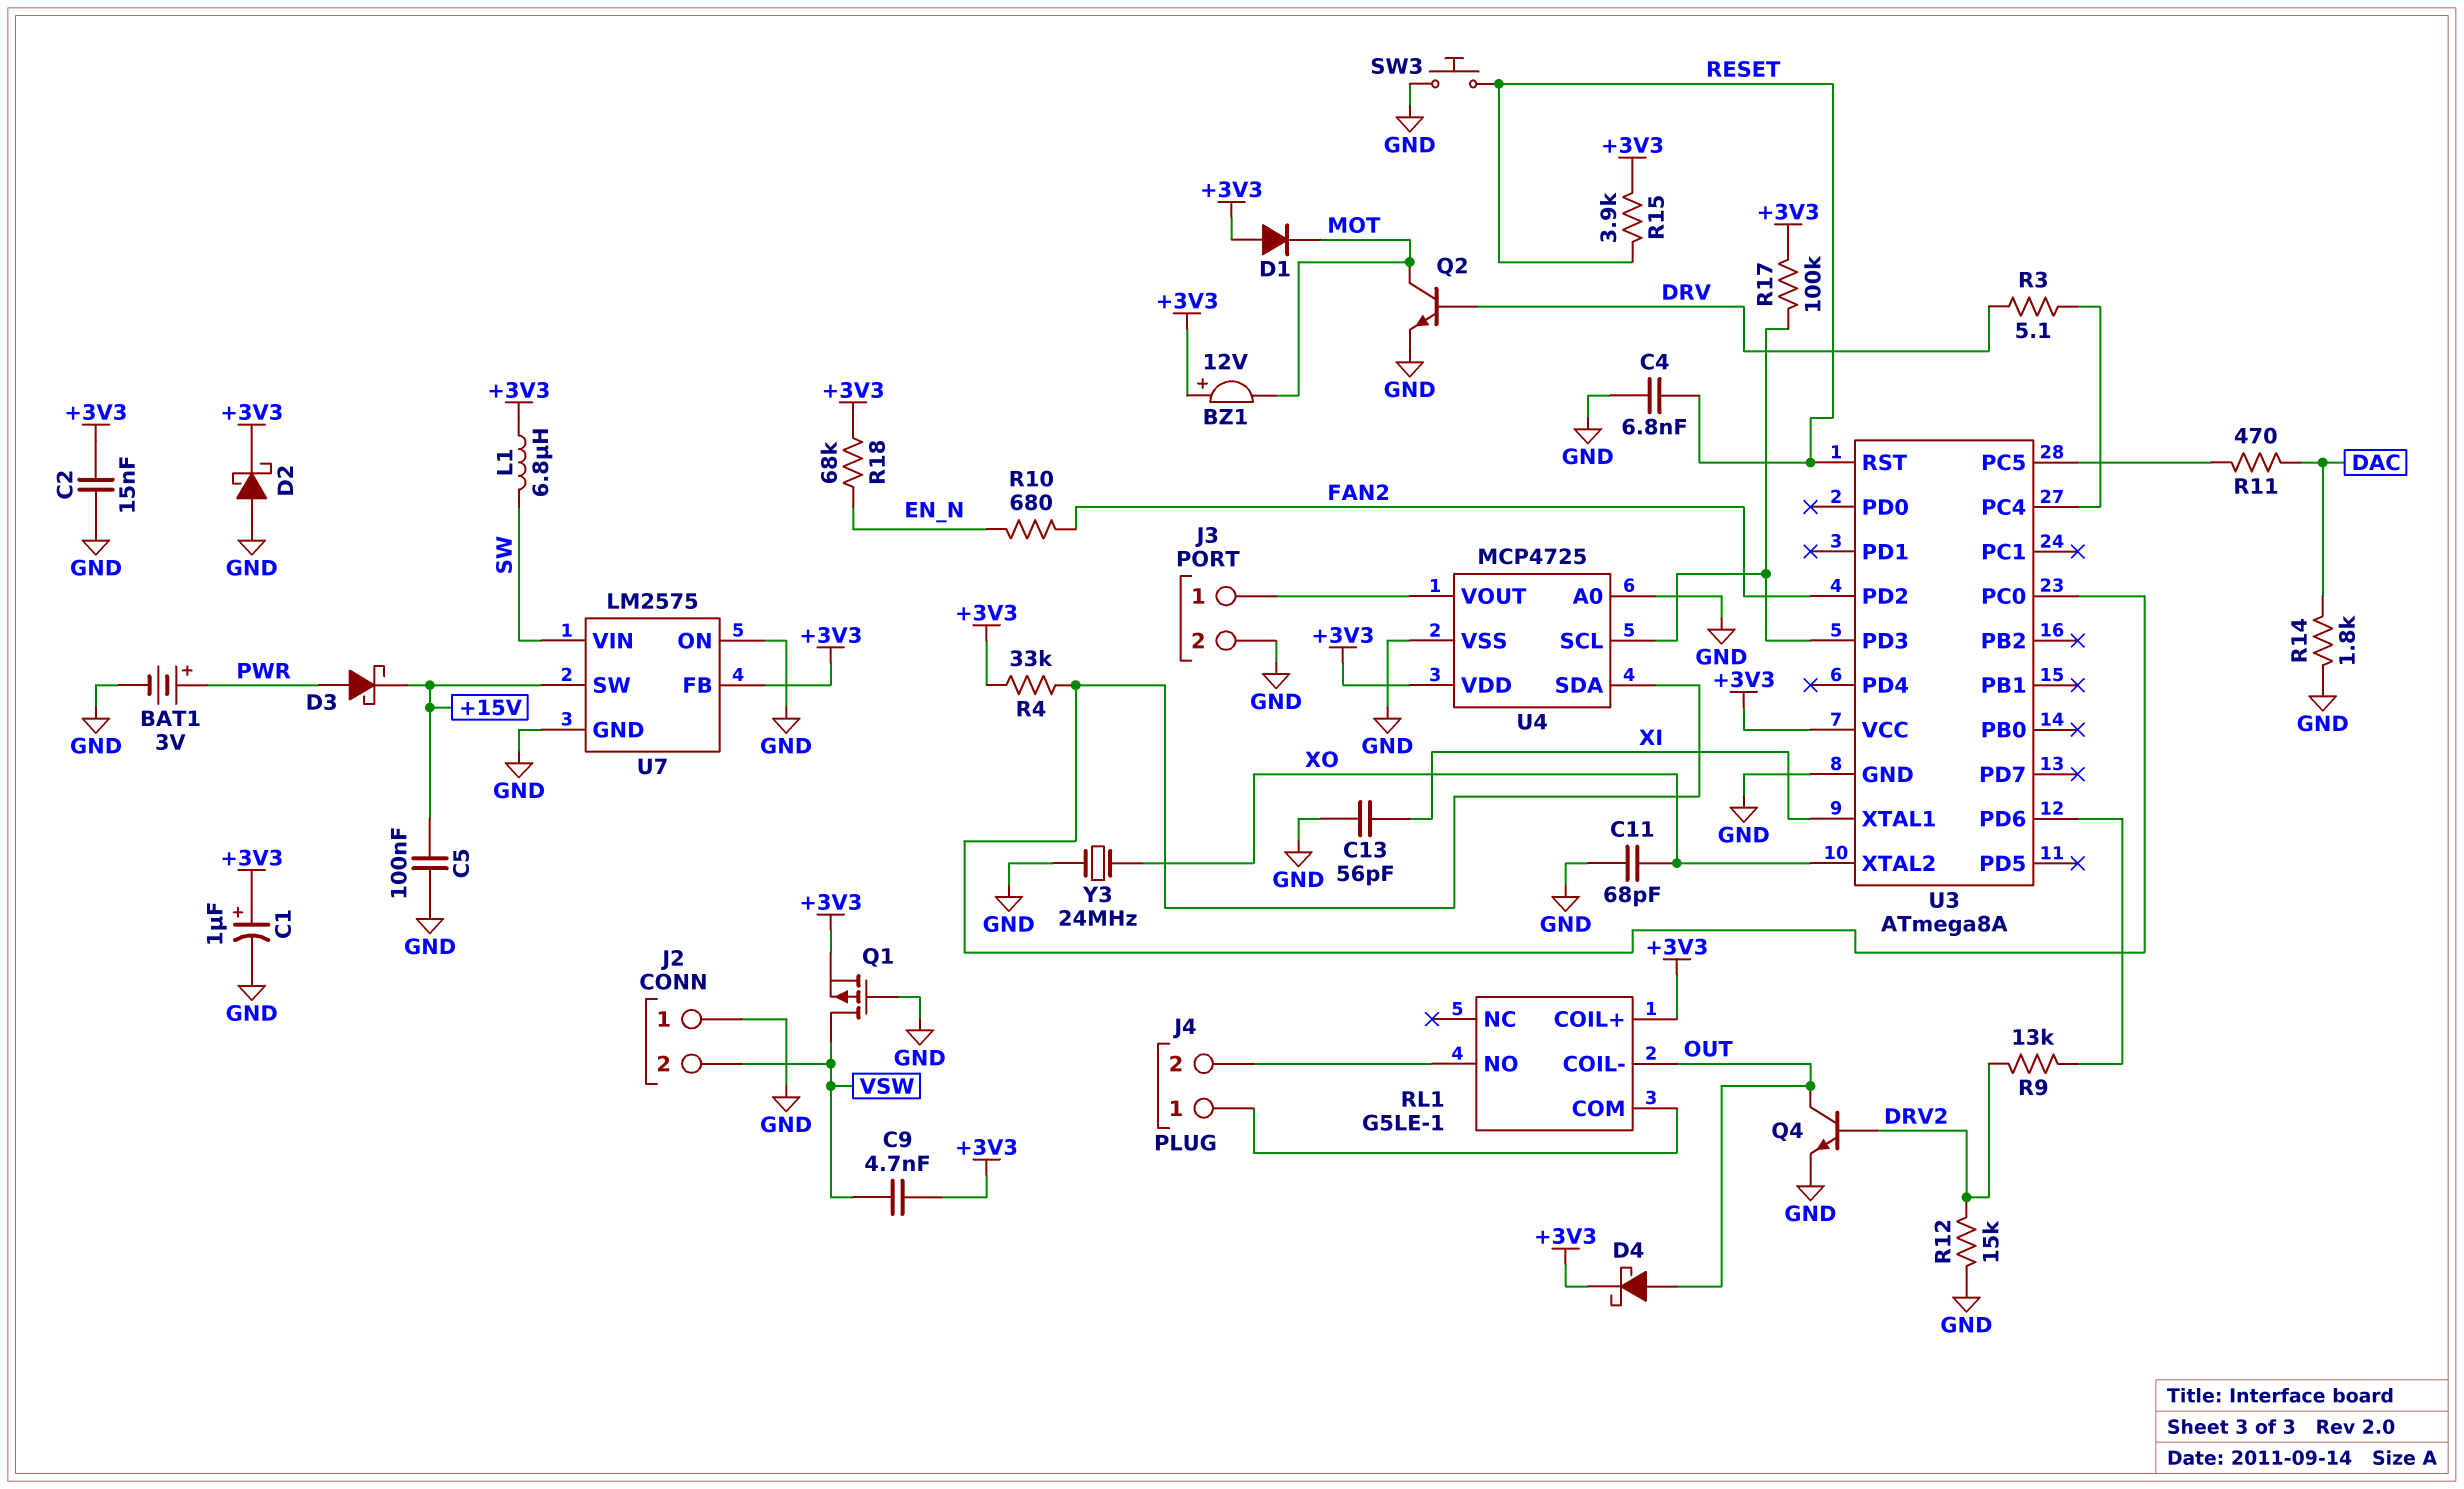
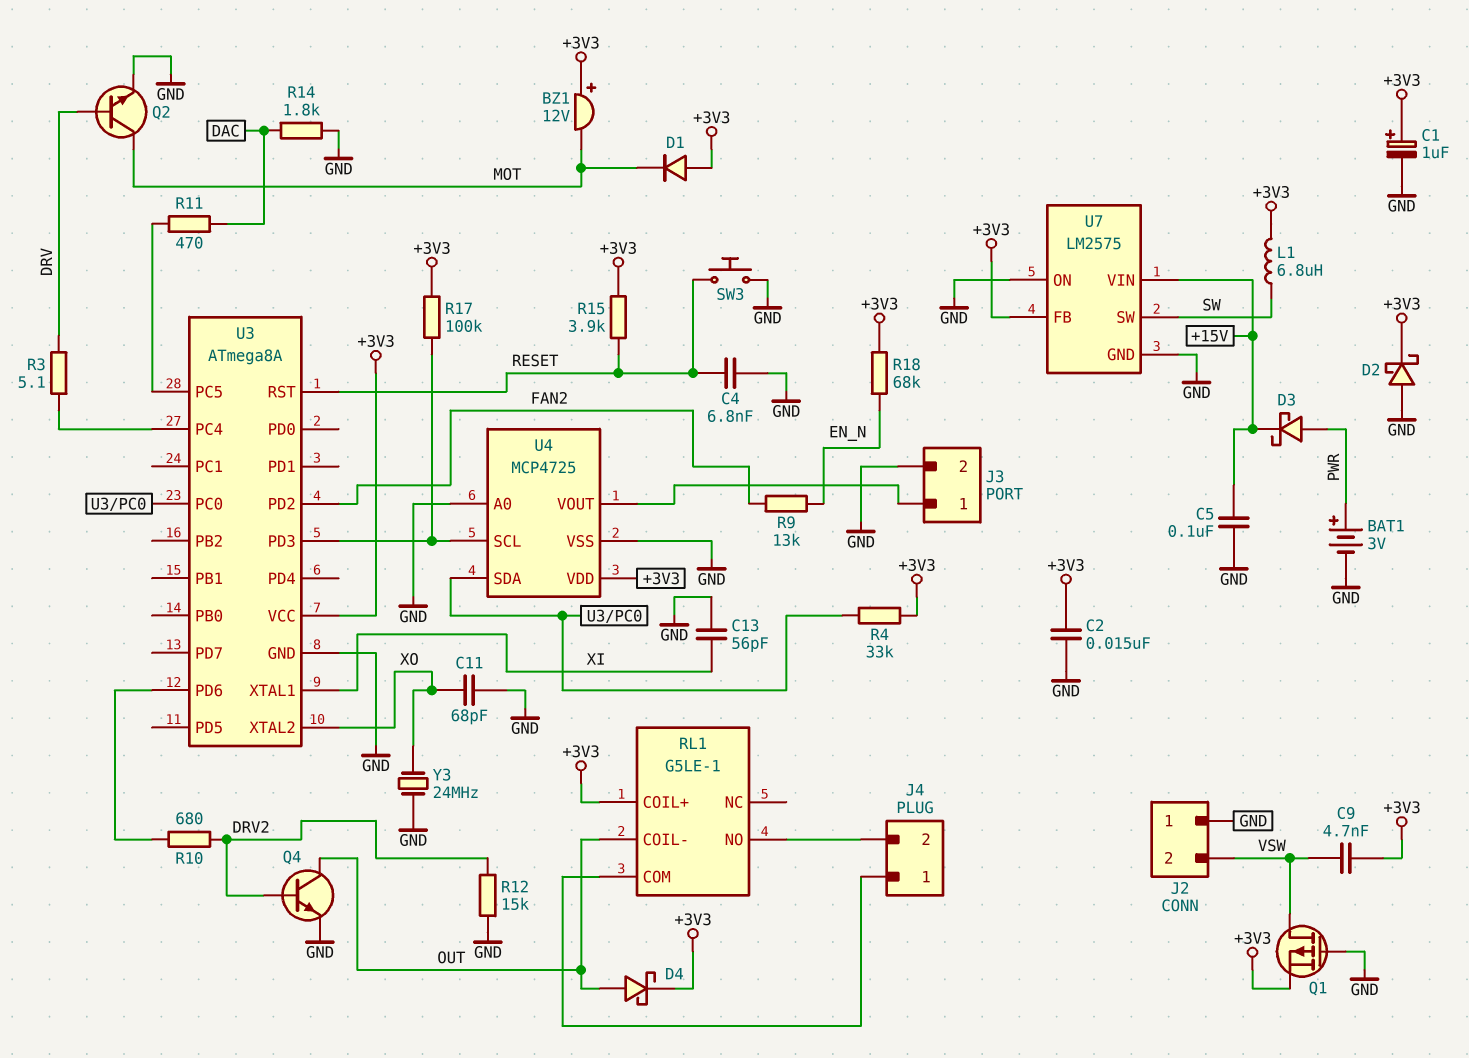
R9: 13k (DRV2, U3/PD6) -> 13k (EN_N, FAN2)
R10: 680 (EN_N, FAN2) -> 680 (DRV2, U3/PD6)
U7 pin SW: +15V -> SW
U7 pin VIN: SW -> +15V

